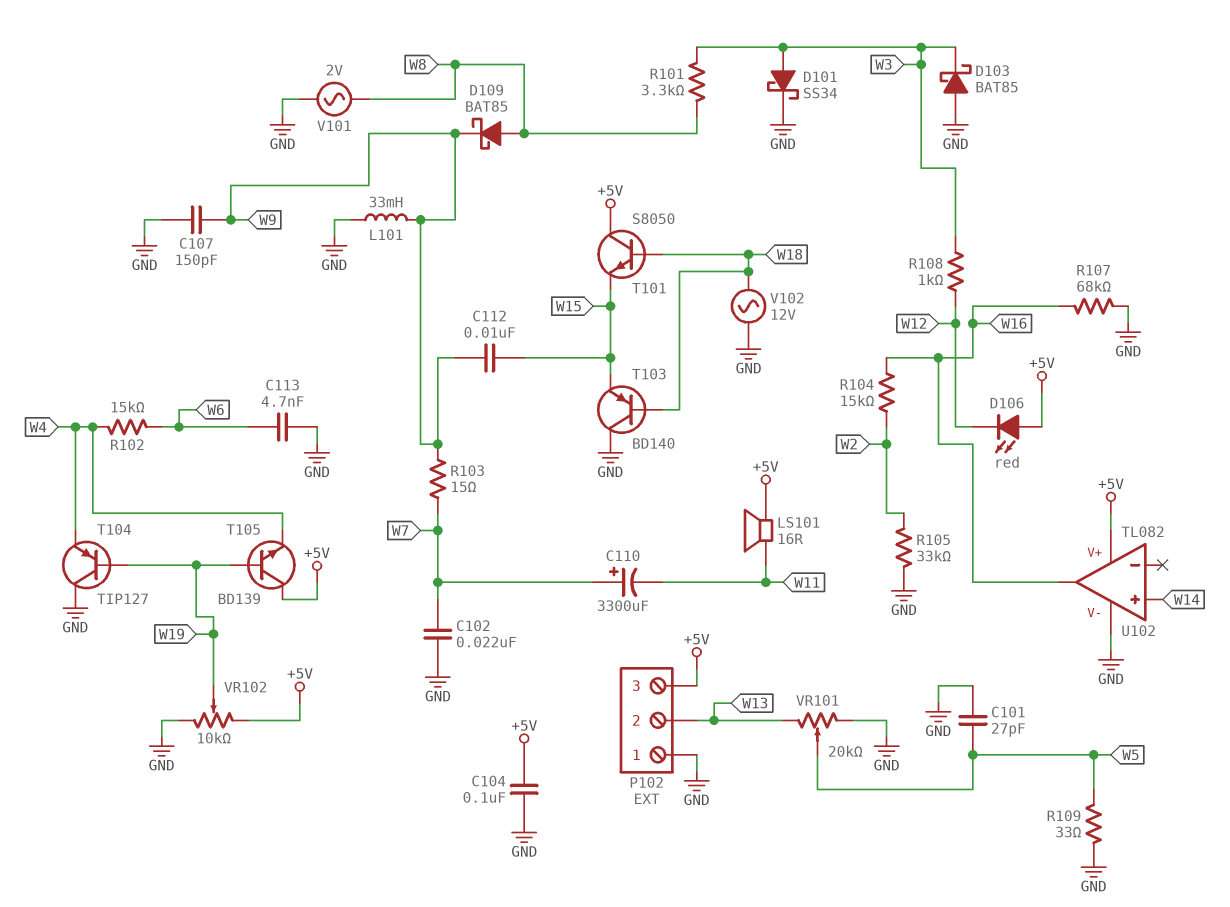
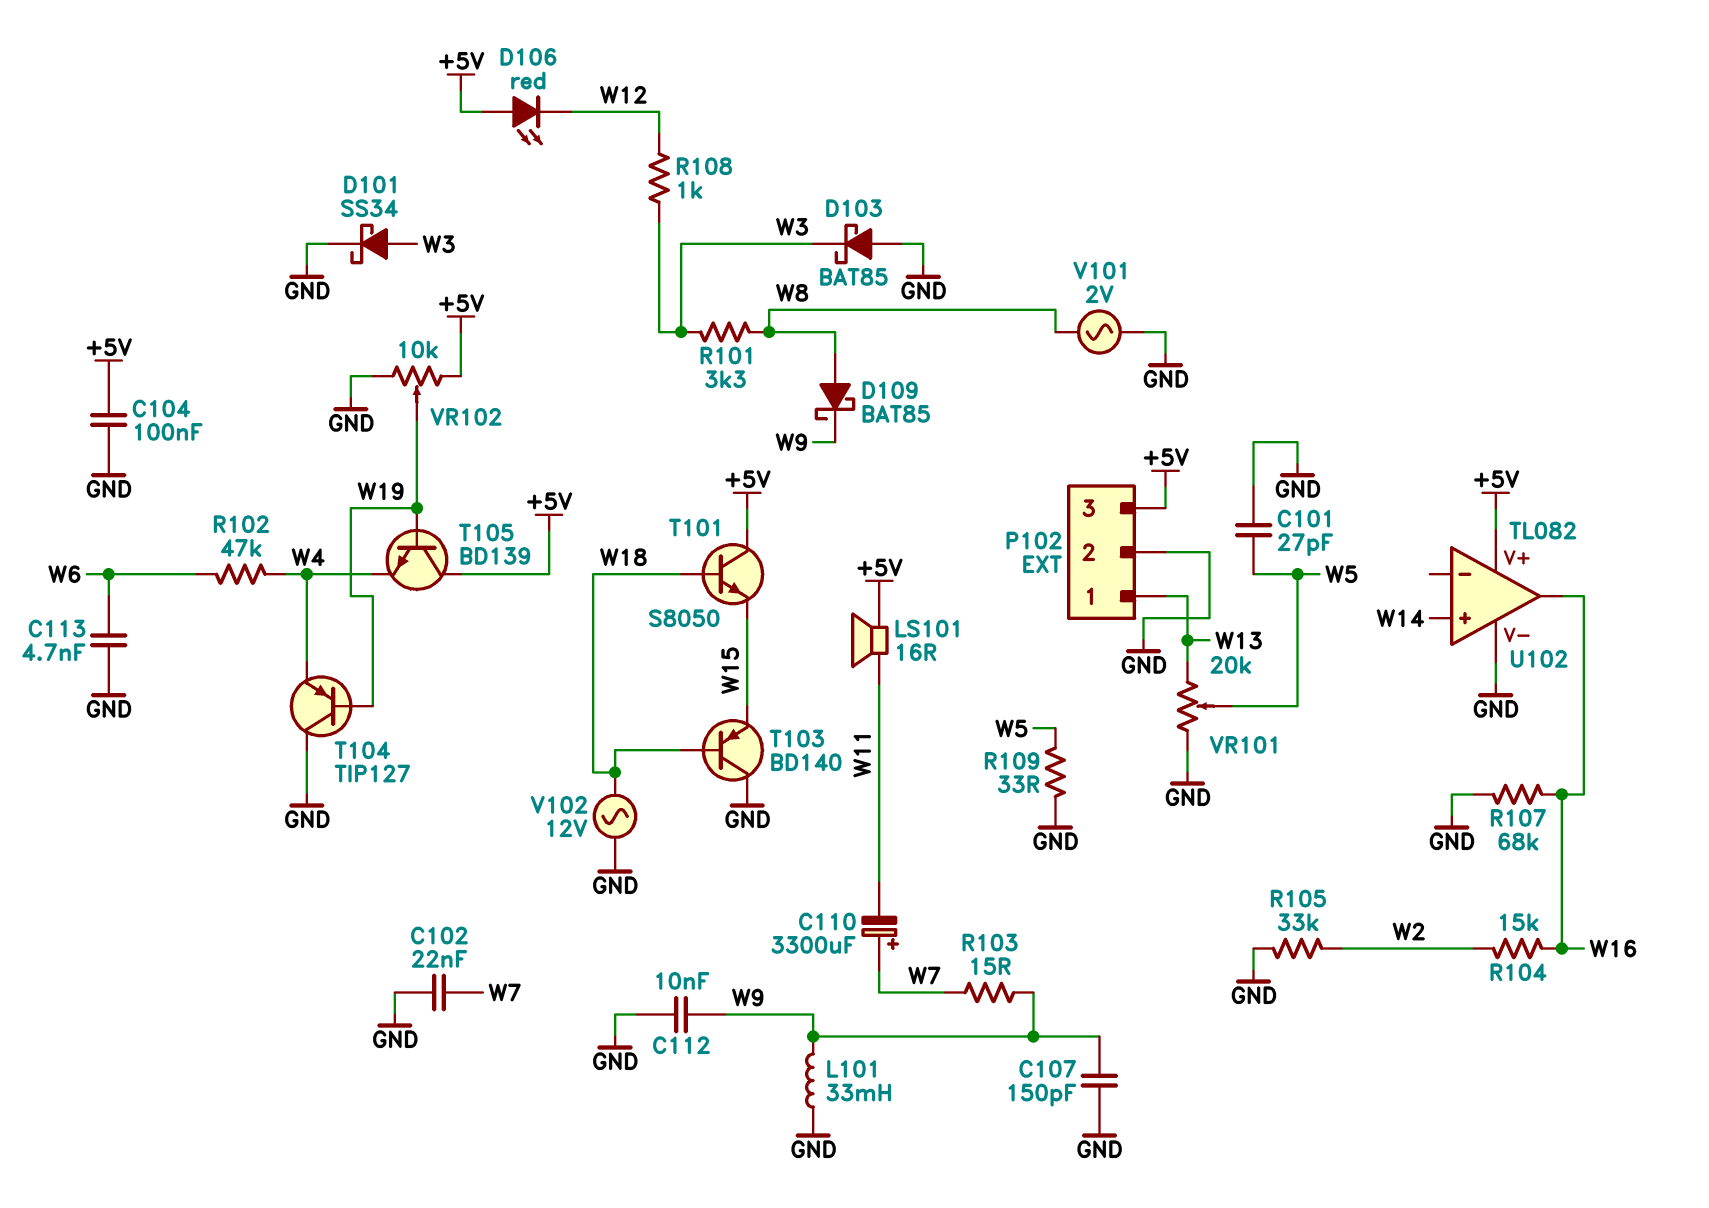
C112: 10nF (W9, W15) -> 10nF (GND, W9)
P102 pin 1: GND -> W13
P102 pin 2: W13 -> GND
R102: 15k (W4, W6) -> 47k (W4, W6)

